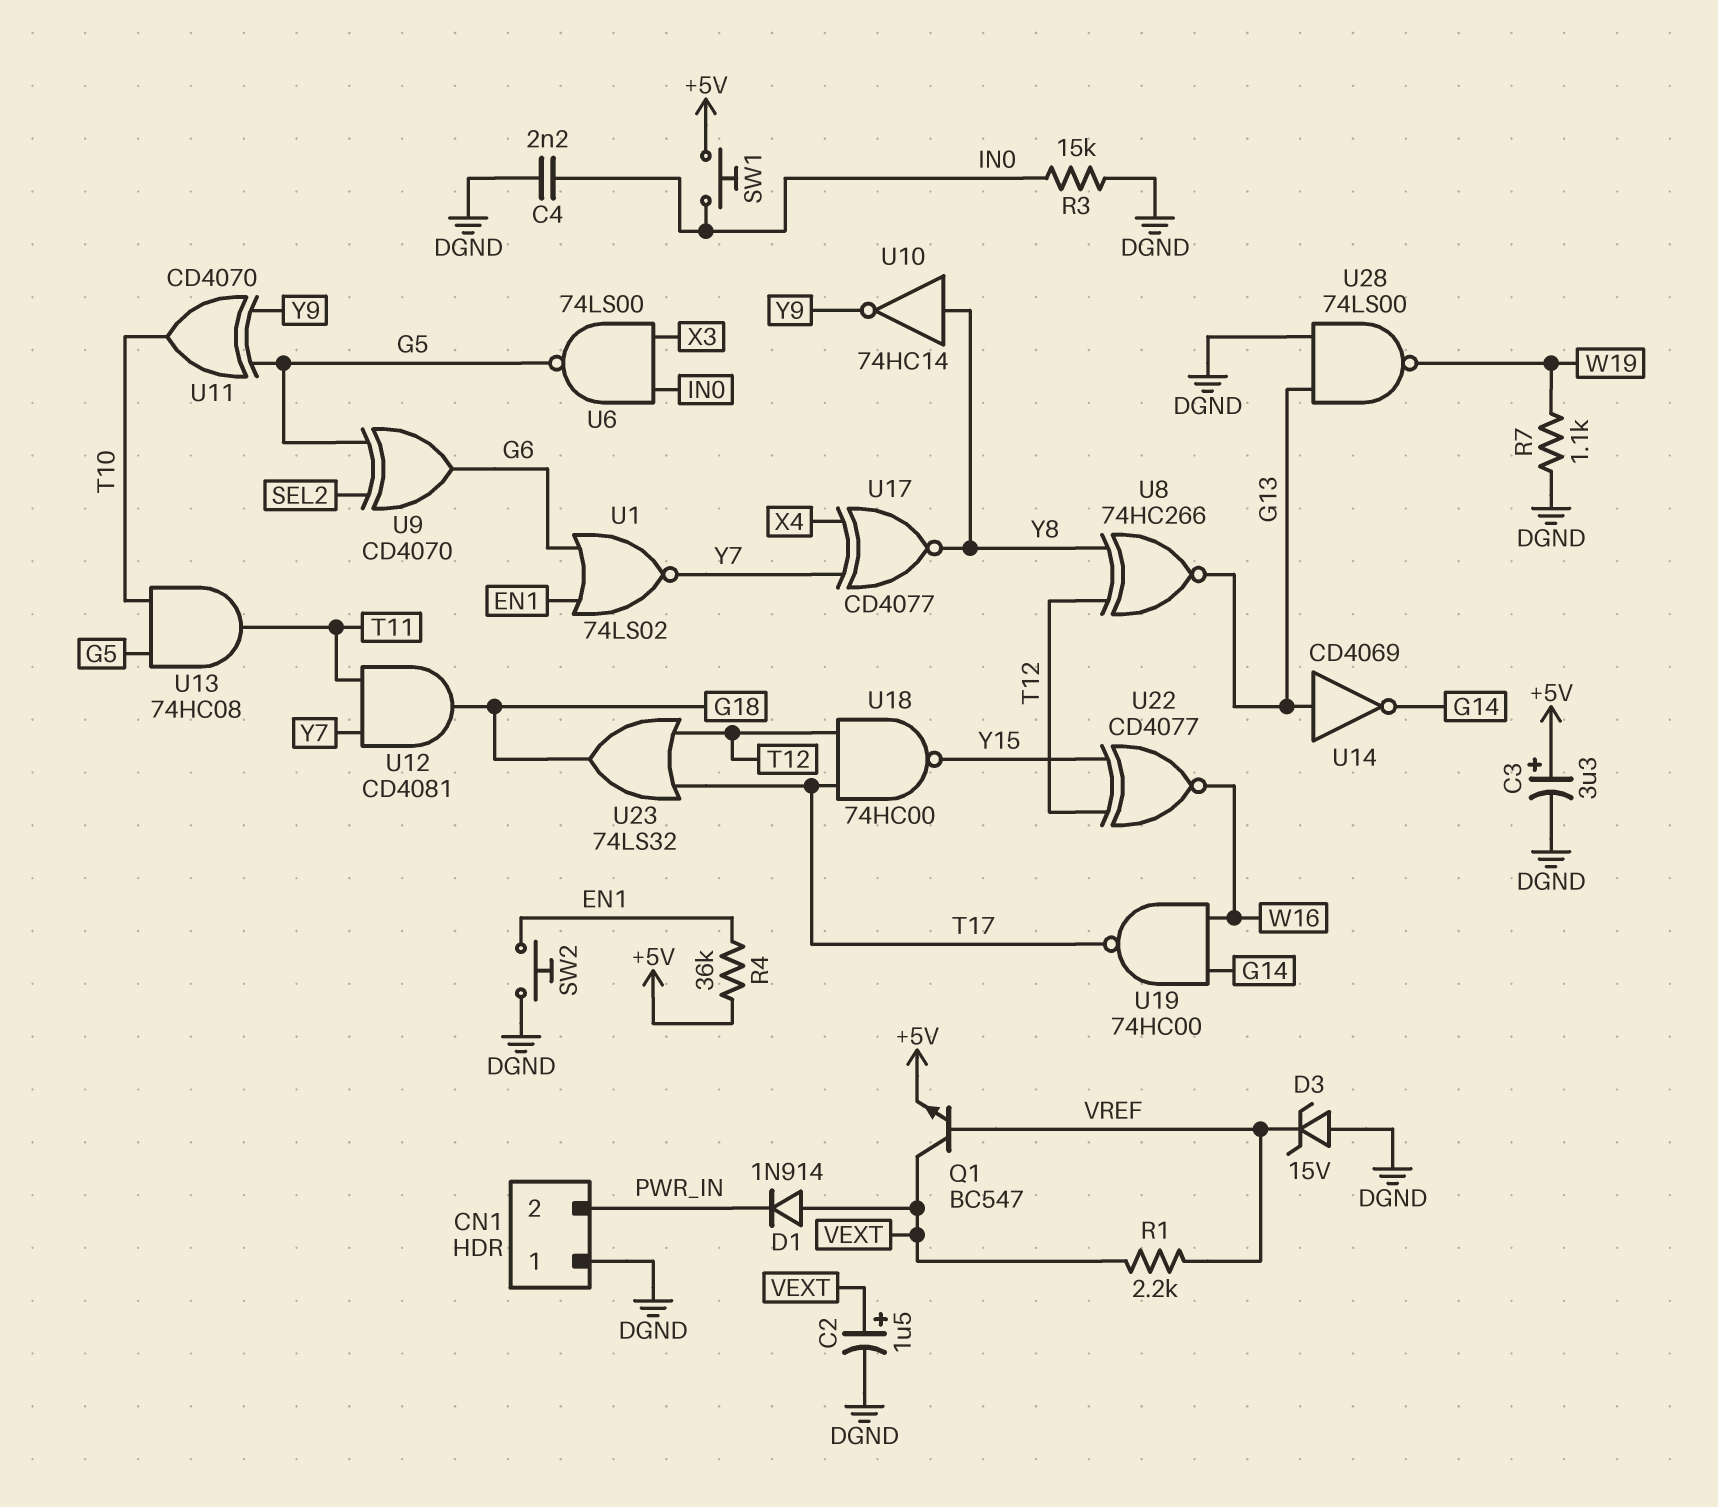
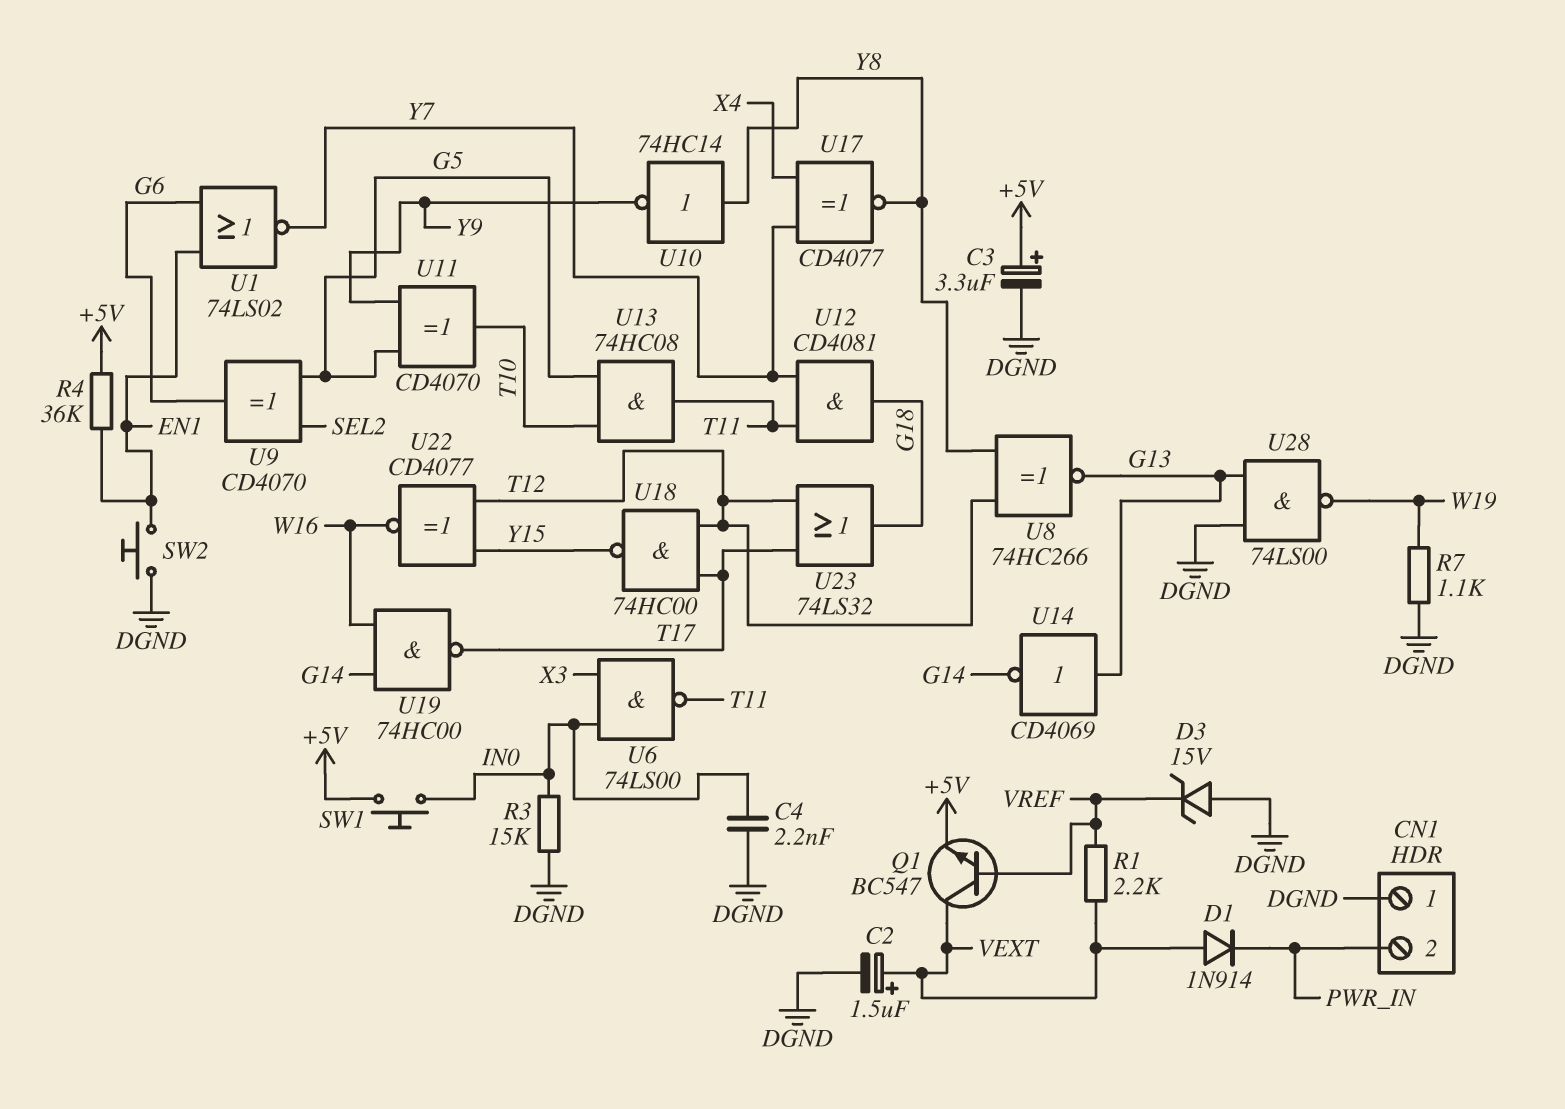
U6: NAND 74LS00 (in IN0, in X3, out G5) -> NAND 74LS00 (in IN0, in X3, out T11)

